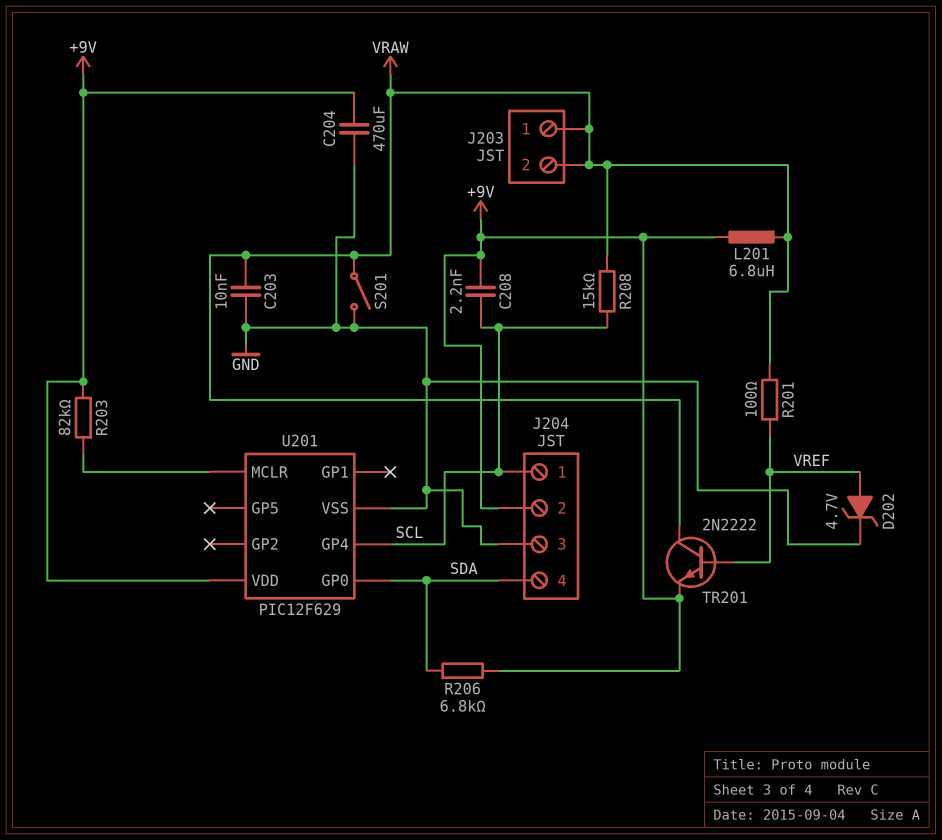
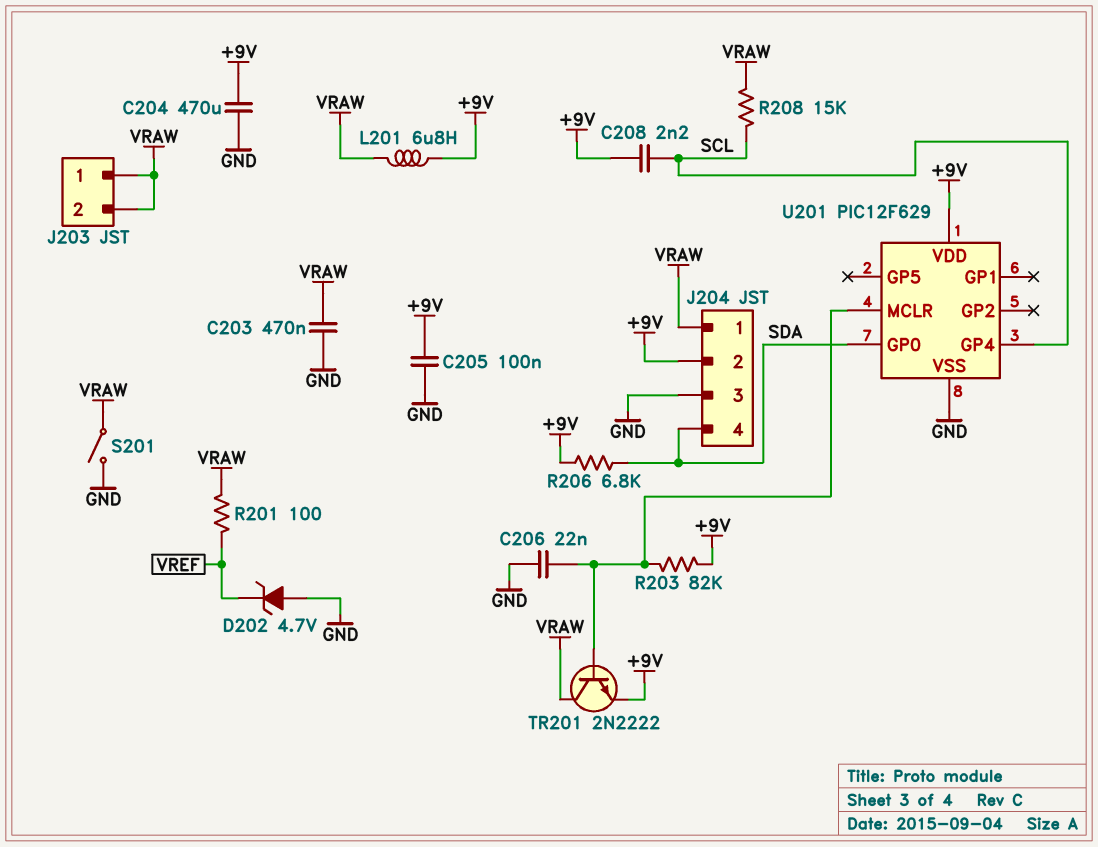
C203: 10nF (GND, VRAW) -> 470nF (GND, VRAW)
C205: none -> 100nF (+9V, GND)
C206: none -> 22nF (GND, U201/MCLR)
D202: zener 4.7V (A VREF, K GND) -> zener 4.7V (A GND, K VREF)
J204 pin 1: SCL -> VRAW
TR201: NPN 2N2222 (B VREF, C VRAW, E +9V) -> NPN 2N2222 (B U201/MCLR, C VRAW, E +9V)

